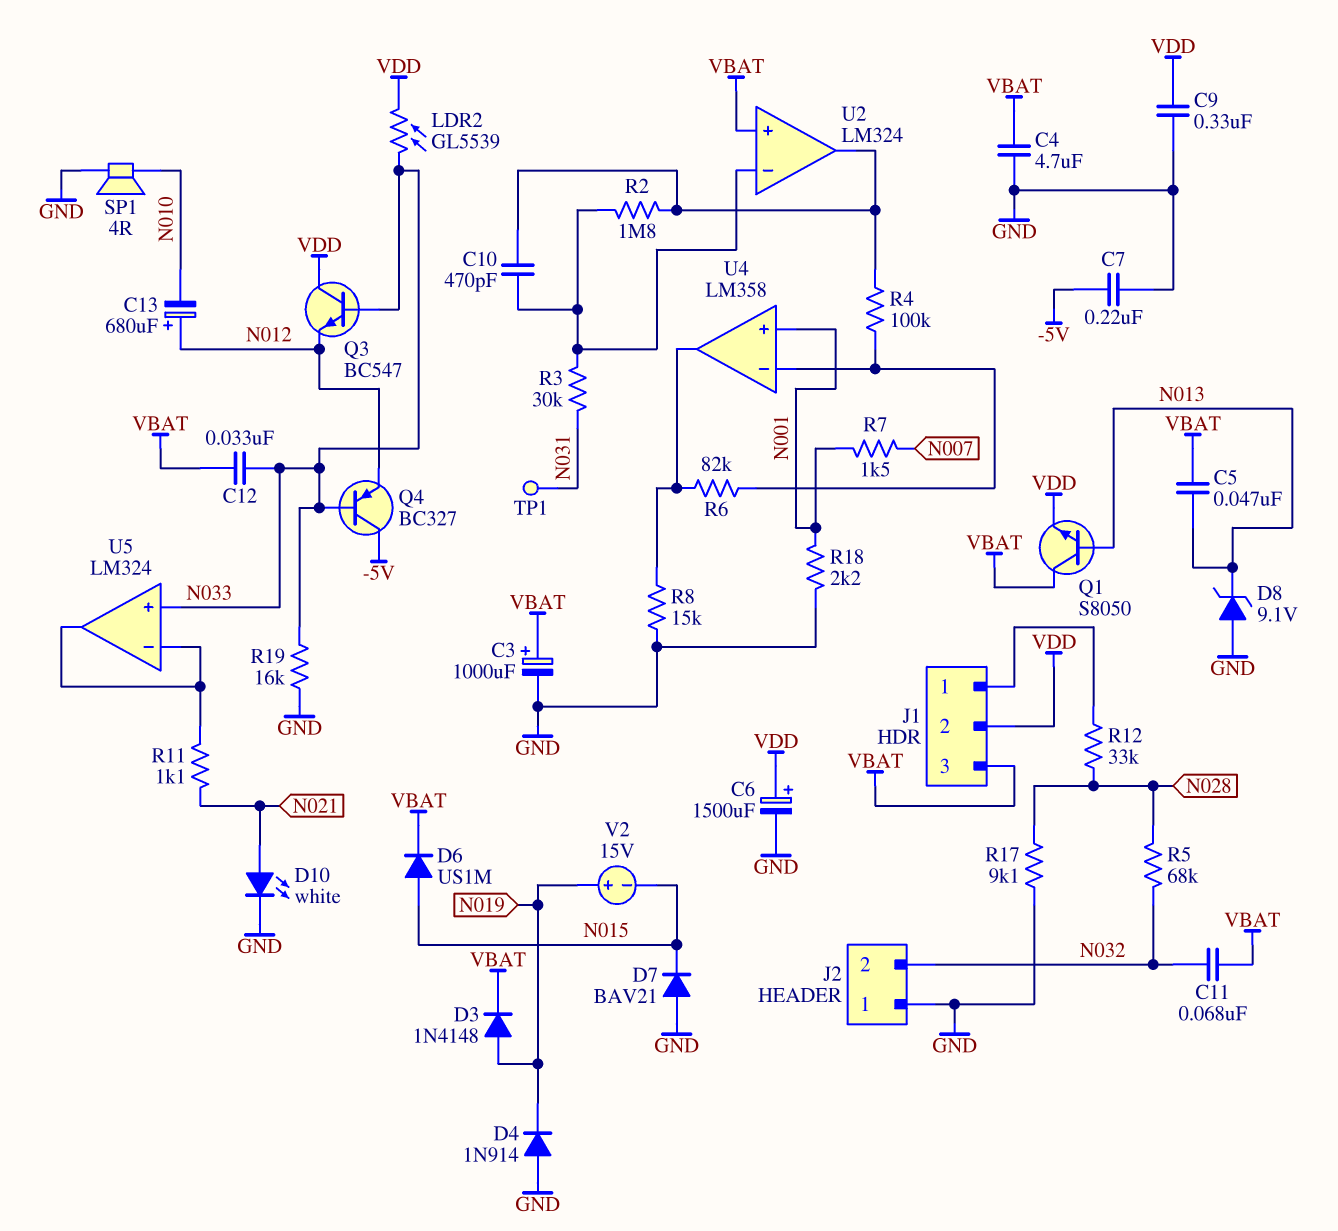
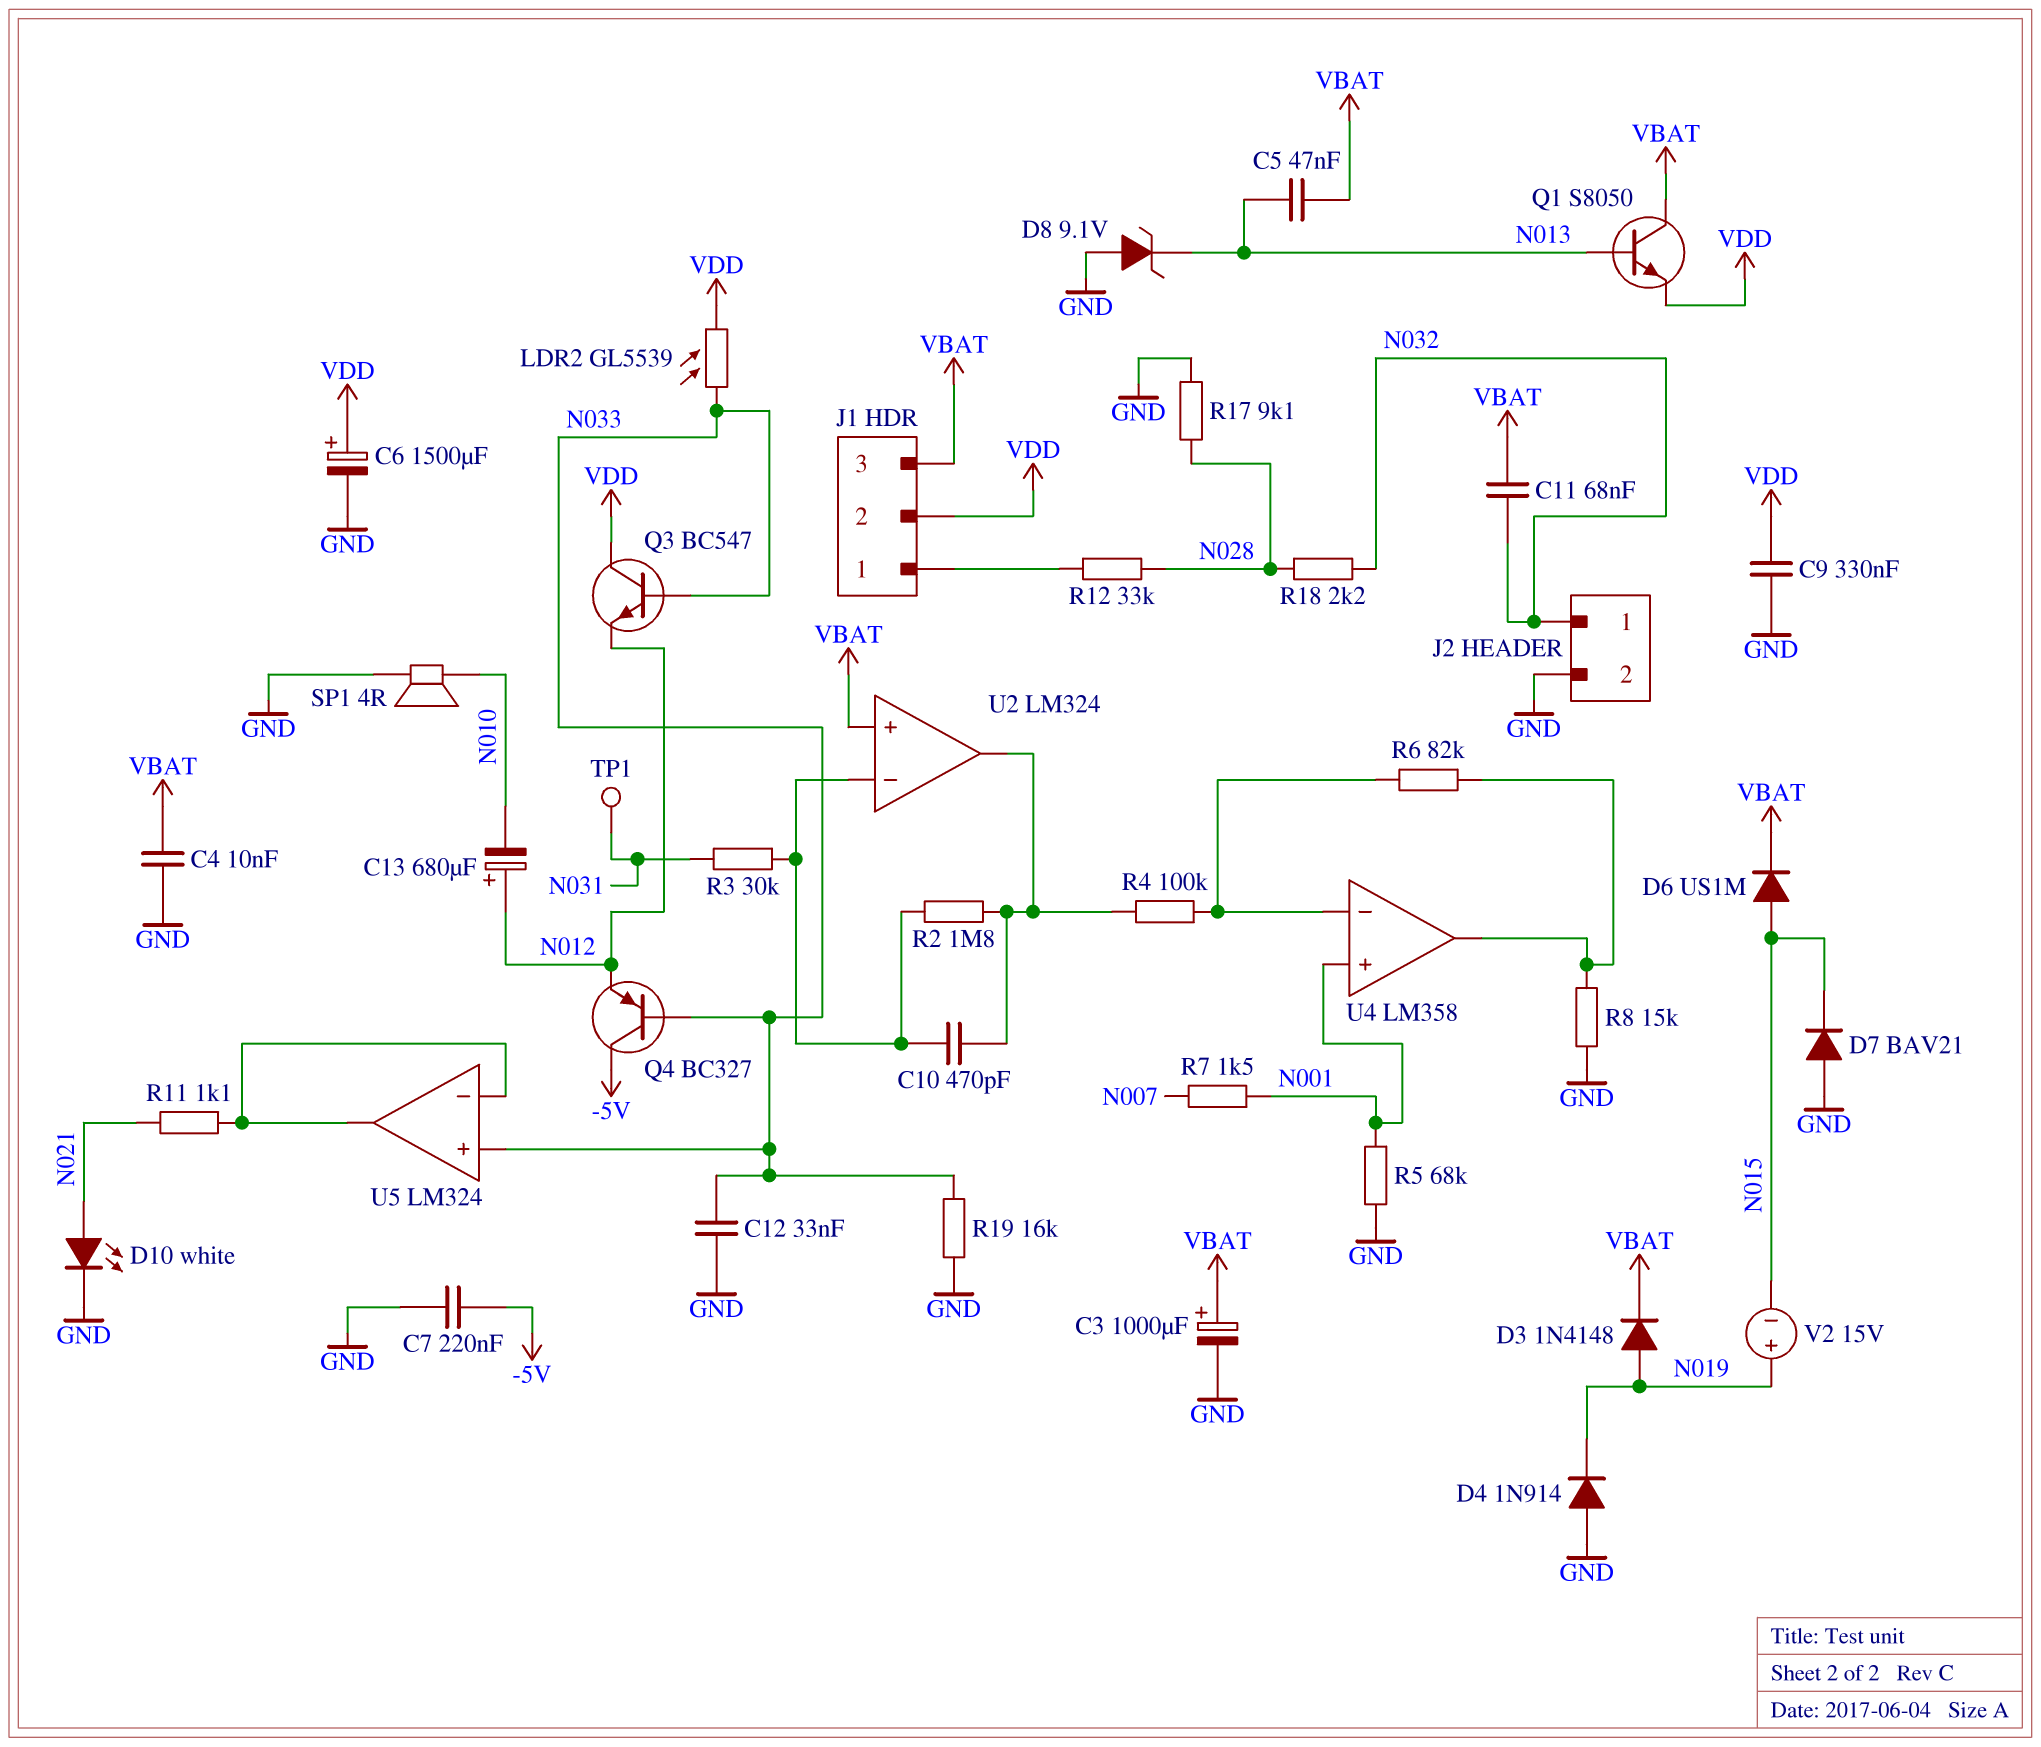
C4: 4.7uF (GND, VBAT) -> 10nF (GND, VBAT)
C12: 33nF (N033, VBAT) -> 33nF (GND, N033)
J2 pin 1: GND -> N032
J2 pin 2: N032 -> GND
R5: 68k (N028, N032) -> 68k (GND, N001)
R18: 2.2k (GND, N001) -> 2.2k (N028, N032)

